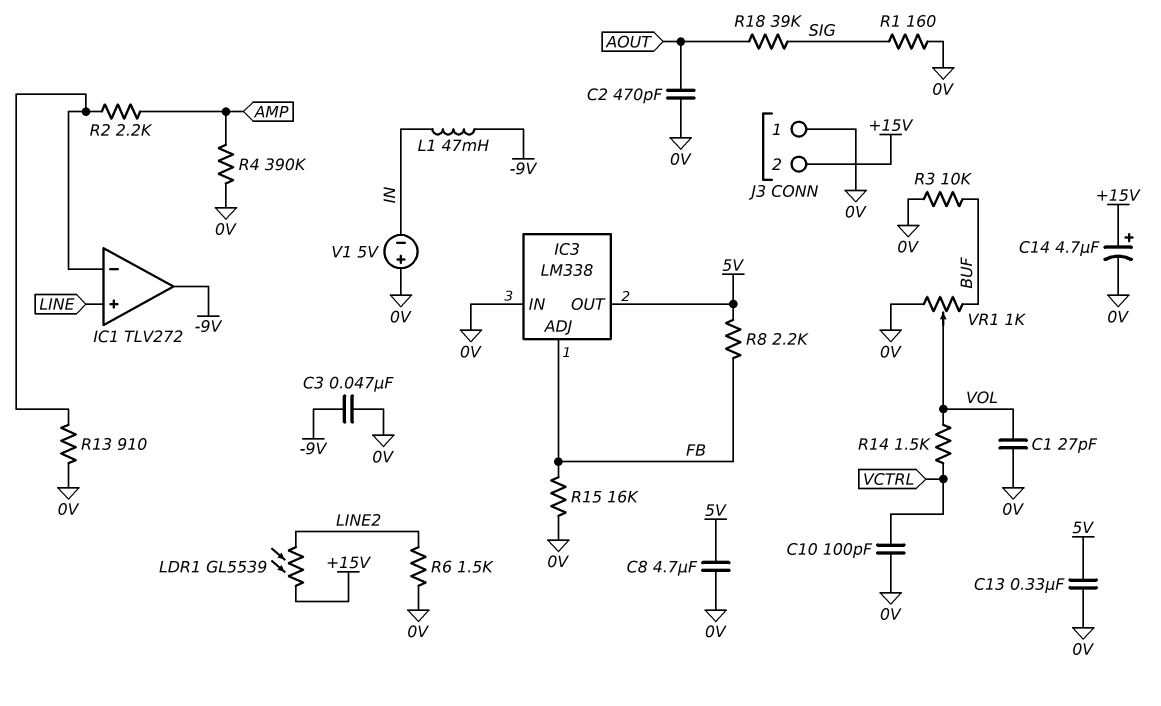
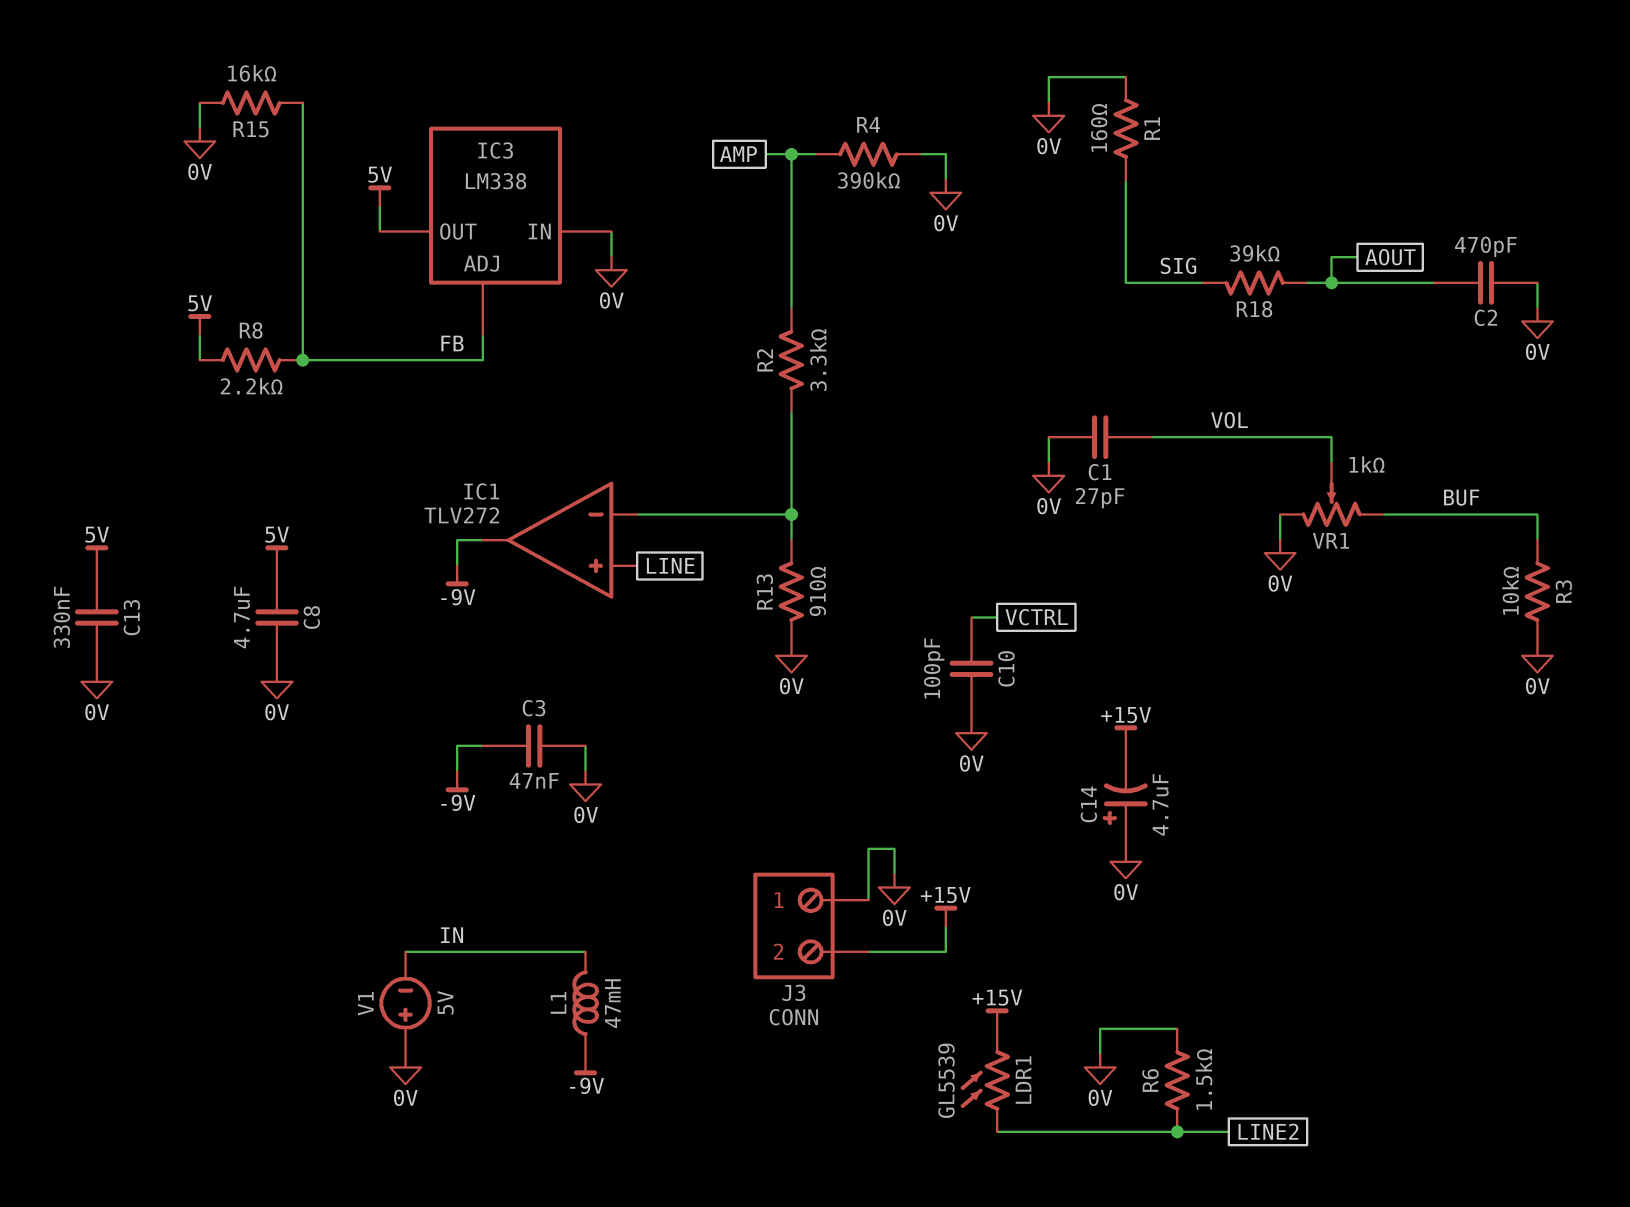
C14: 4.7uF (plus +15V, minus 0V) -> 4.7uF (plus 0V, minus +15V)
R2: 2.2k (AMP, IC1/in-) -> 3.3k (AMP, IC1/in-)
R14: 1.5k (VCTRL, VOL) -> none

